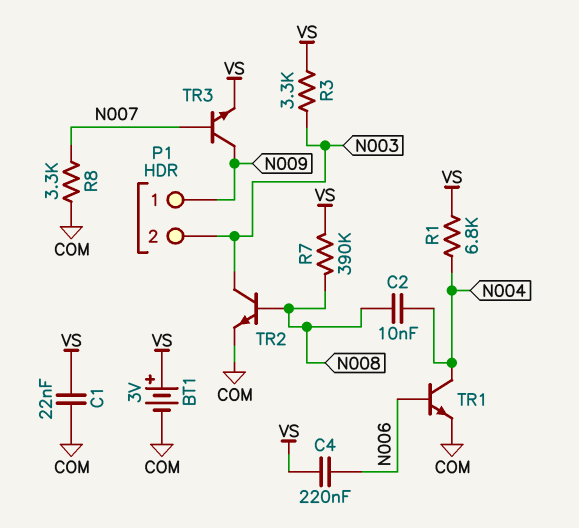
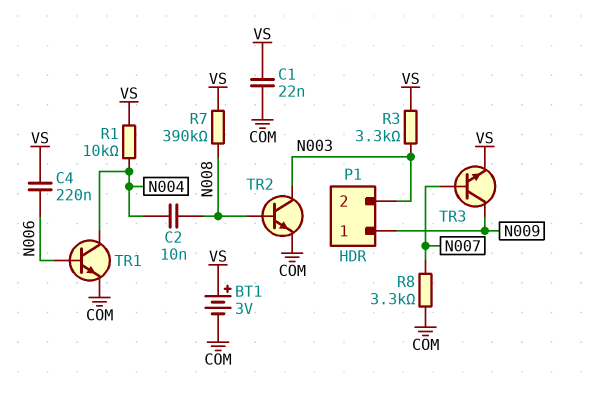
R1: 6.8k (N004, VS) -> 10k (N004, VS)

